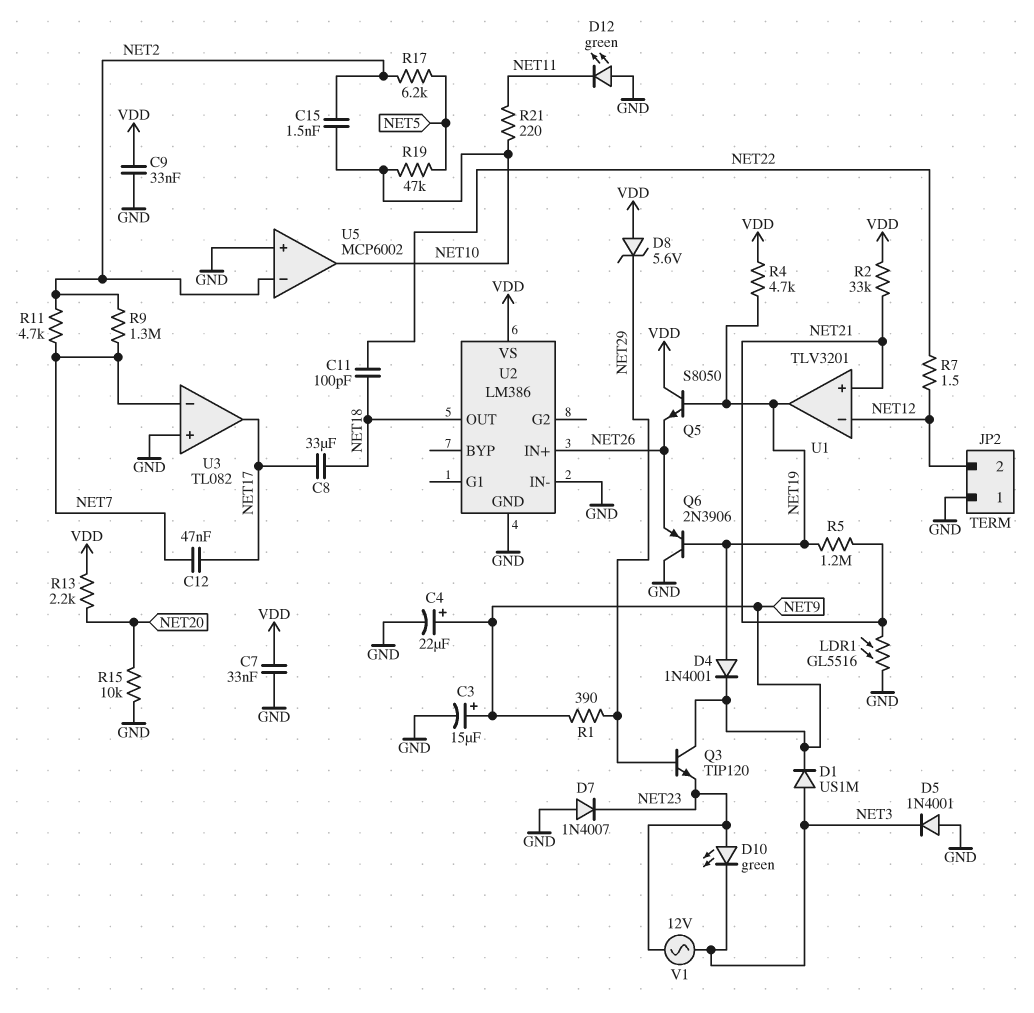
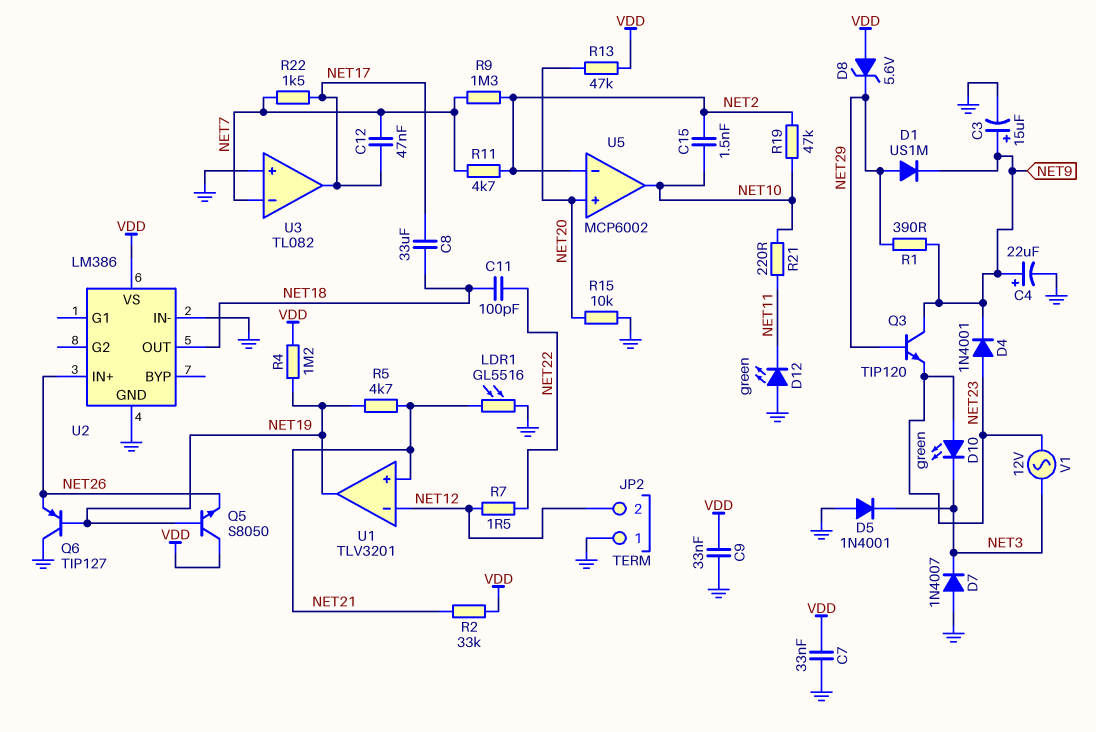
D1: diode US1M (A NET3, K NET9) -> diode US1M (A NET29, K NET9)
D4: diode 1N4001 (A NET19, K NET9) -> diode 1N4001 (A NET23, K NET9)
D7: diode 1N4007 (A GND, K NET23) -> diode 1N4007 (A GND, K NET3)
Q6: PNP 2N3906 (B NET19, C GND, E NET26) -> PNP TIP127 (B NET19, C GND, E NET26)
R4: 4.7k (NET19, VDD) -> 1.2M (NET19, VDD)
R5: 1.2M (NET19, NET21) -> 4.7k (NET19, NET21)
R13: 2.2k (NET20, VDD) -> 47k (NET20, VDD)
R17: 6.2k (NET2, NET5) -> none
R19: 47k (NET5, NET10) -> 47k (NET2, NET10)
R22: none -> 1.5k (NET7, NET17)
U5 pin in+: GND -> NET20

